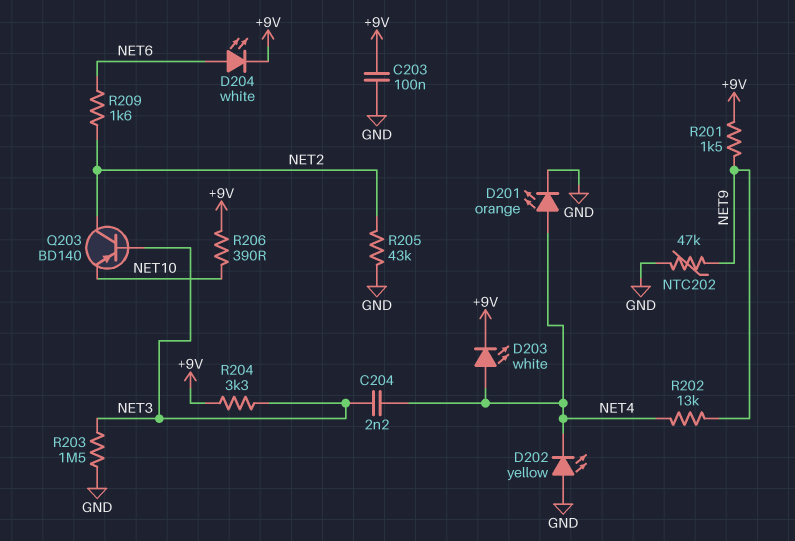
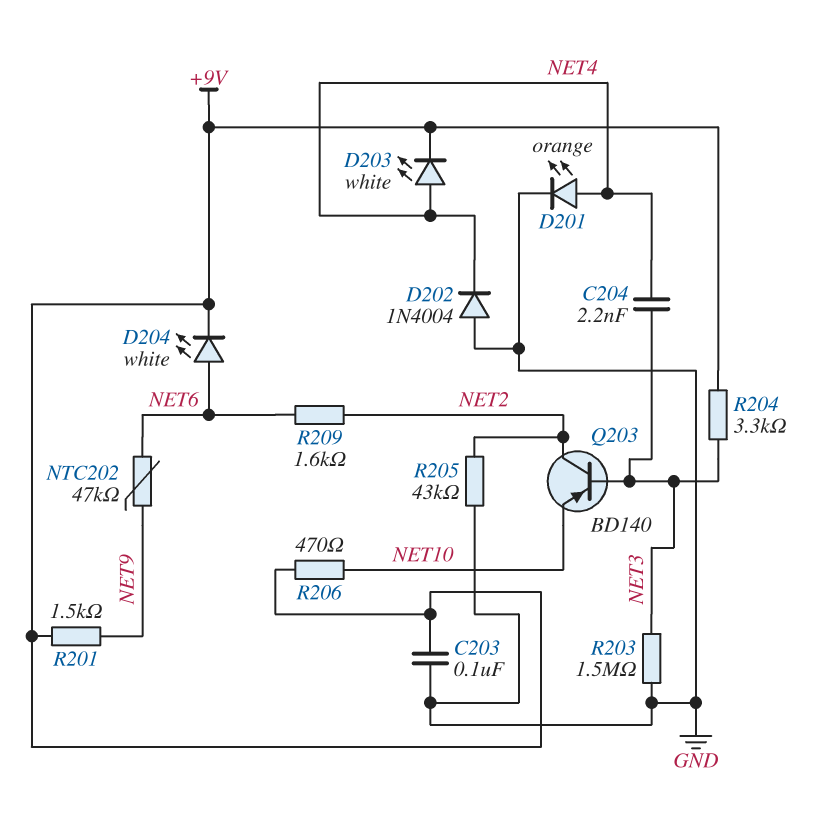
D202: LED yellow (A GND, K NET4) -> diode 1N4004 (A GND, K NET4)
NTC202: 47k (GND, NET9) -> 47k (NET6, NET9)
R202: 13k (NET4, NET9) -> none
R206: 390 (+9V, NET10) -> 470 (+9V, NET10)

